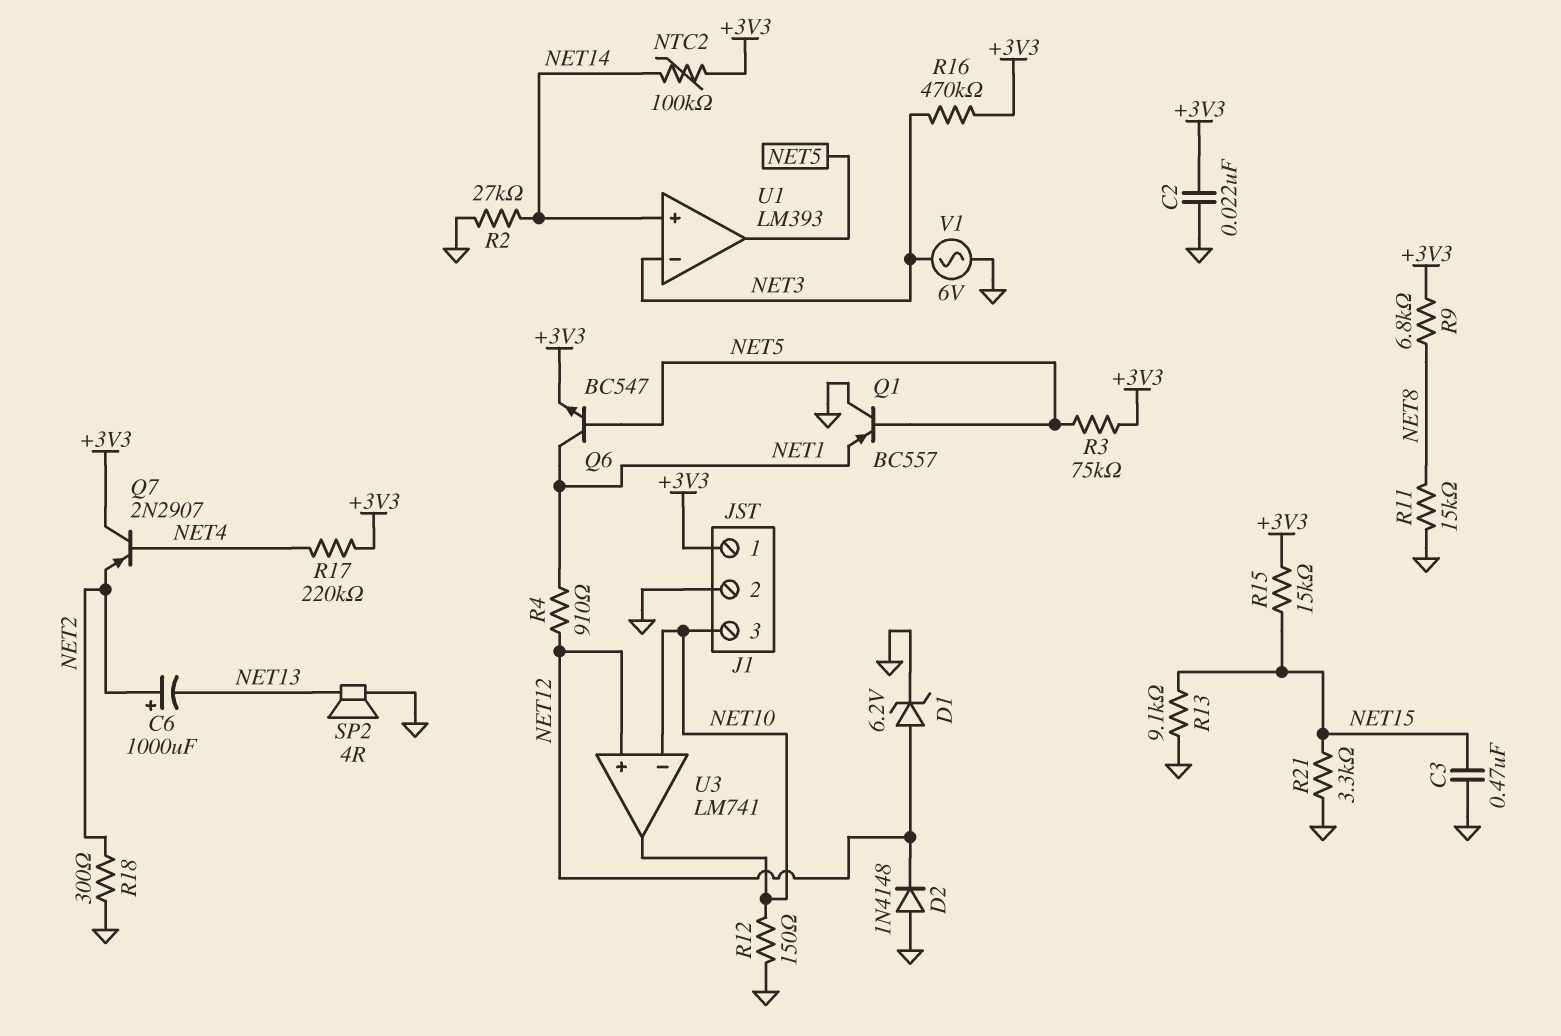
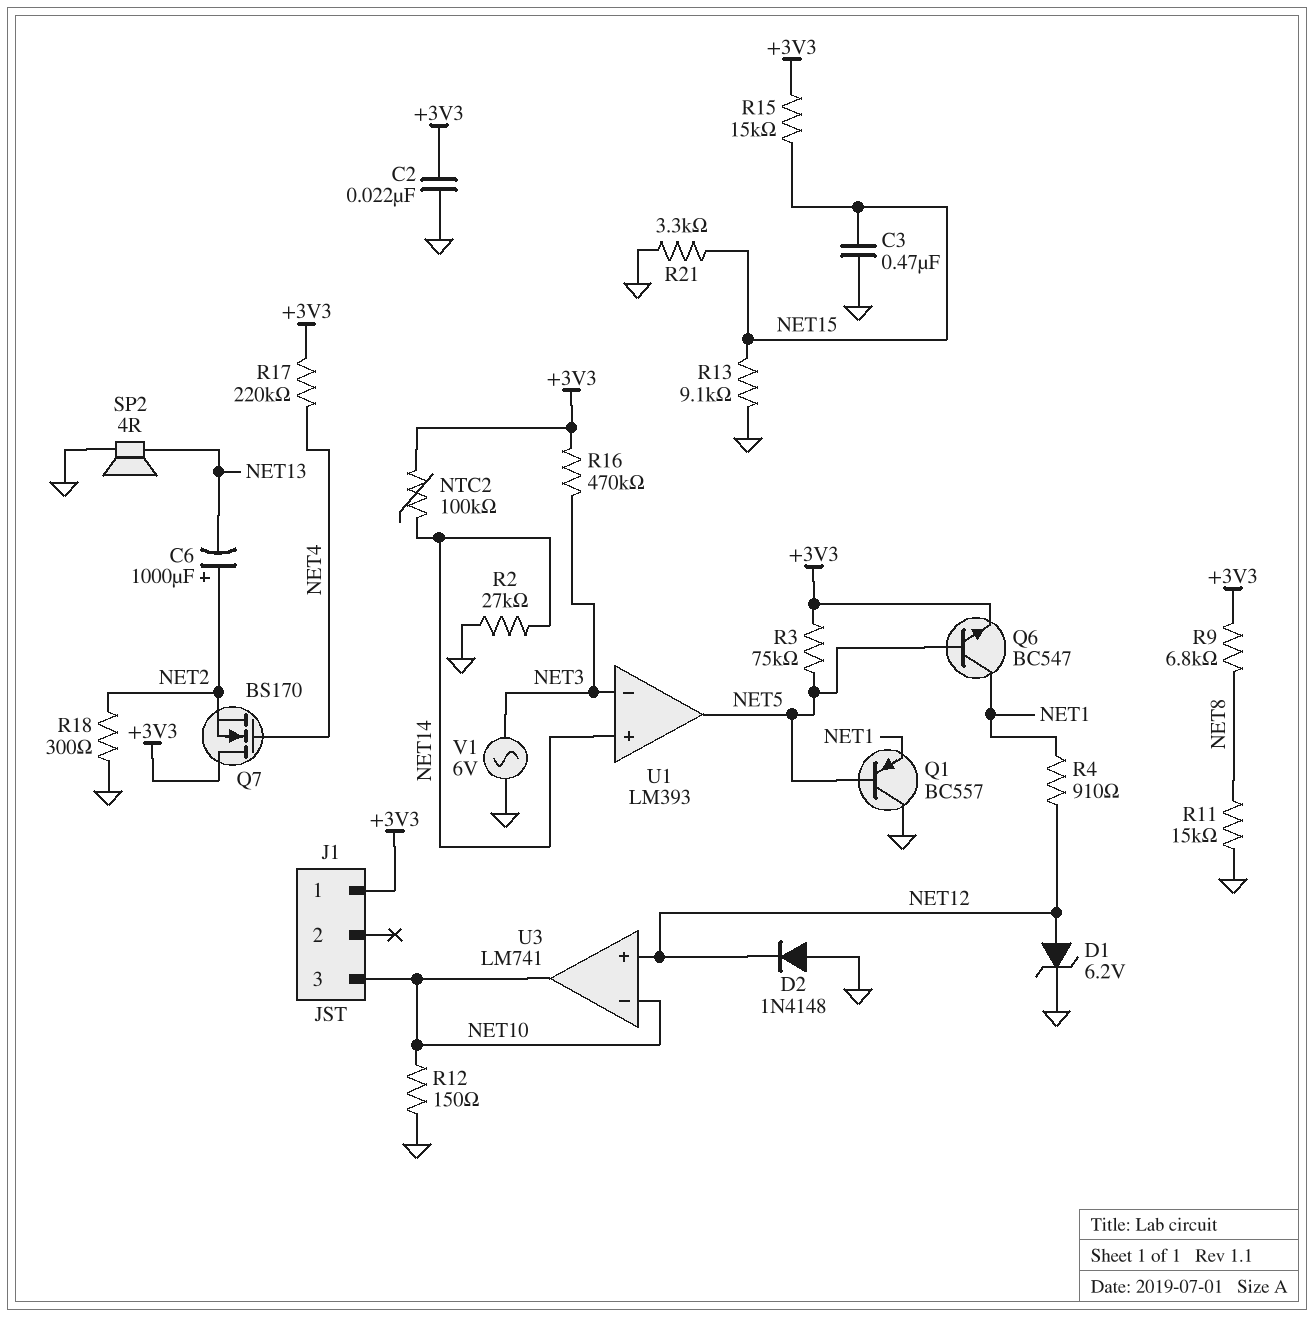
J1 pin 2: GND -> none
Q7: PNP 2N2907 (B NET4, C +3V3, E NET2) -> NMOS BS170 (G NET4, D +3V3, S NET2)

